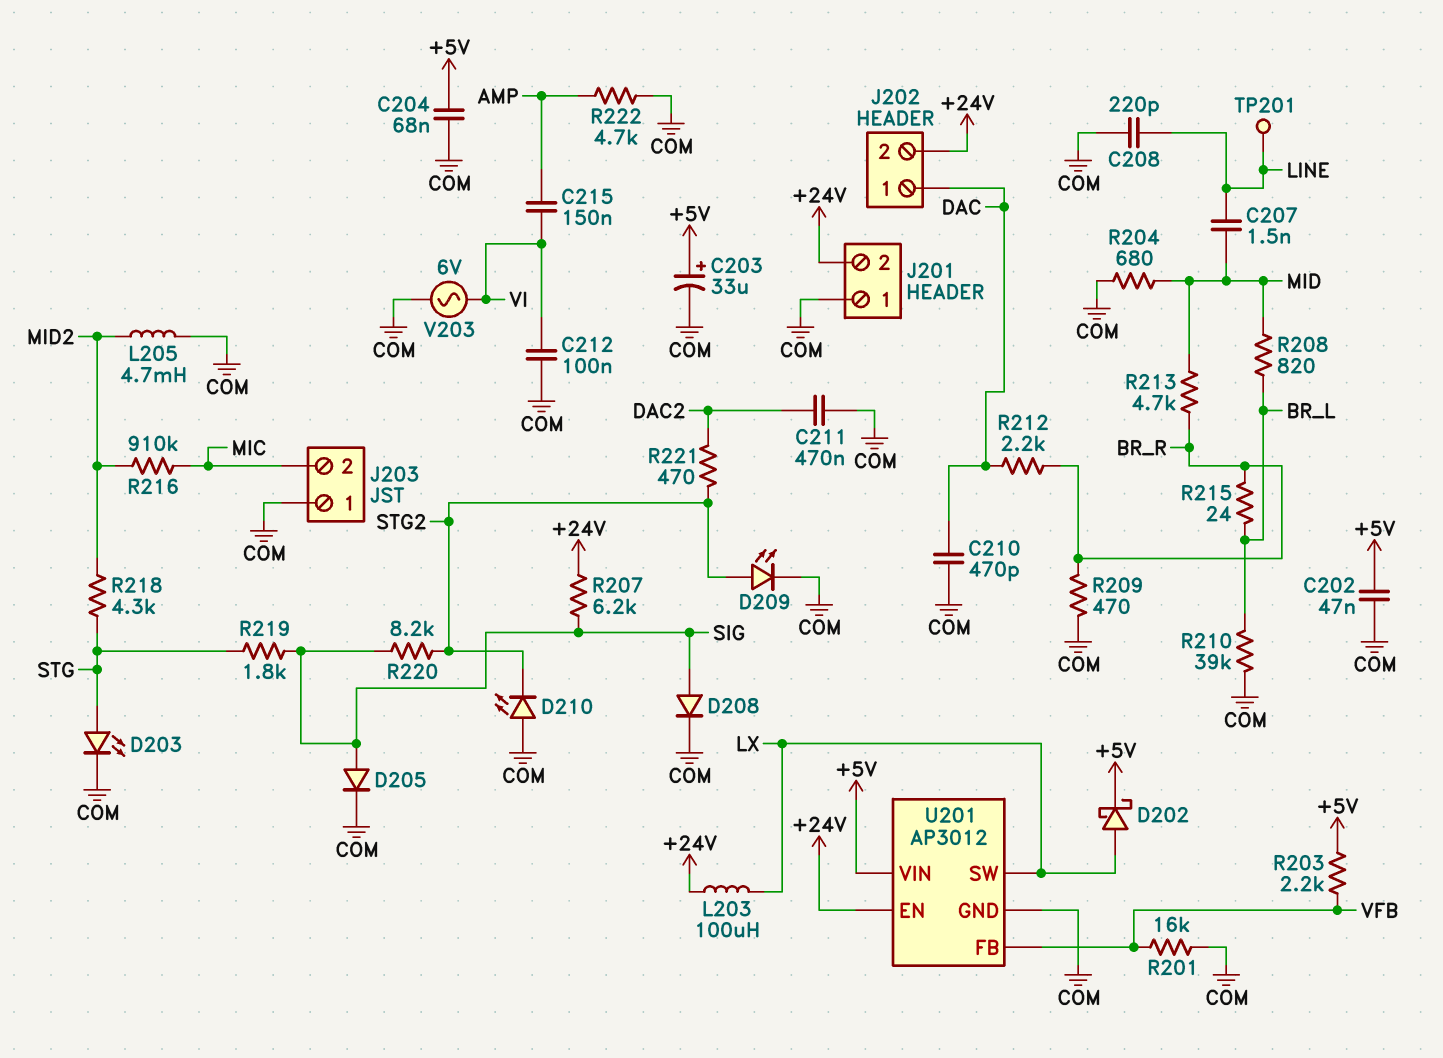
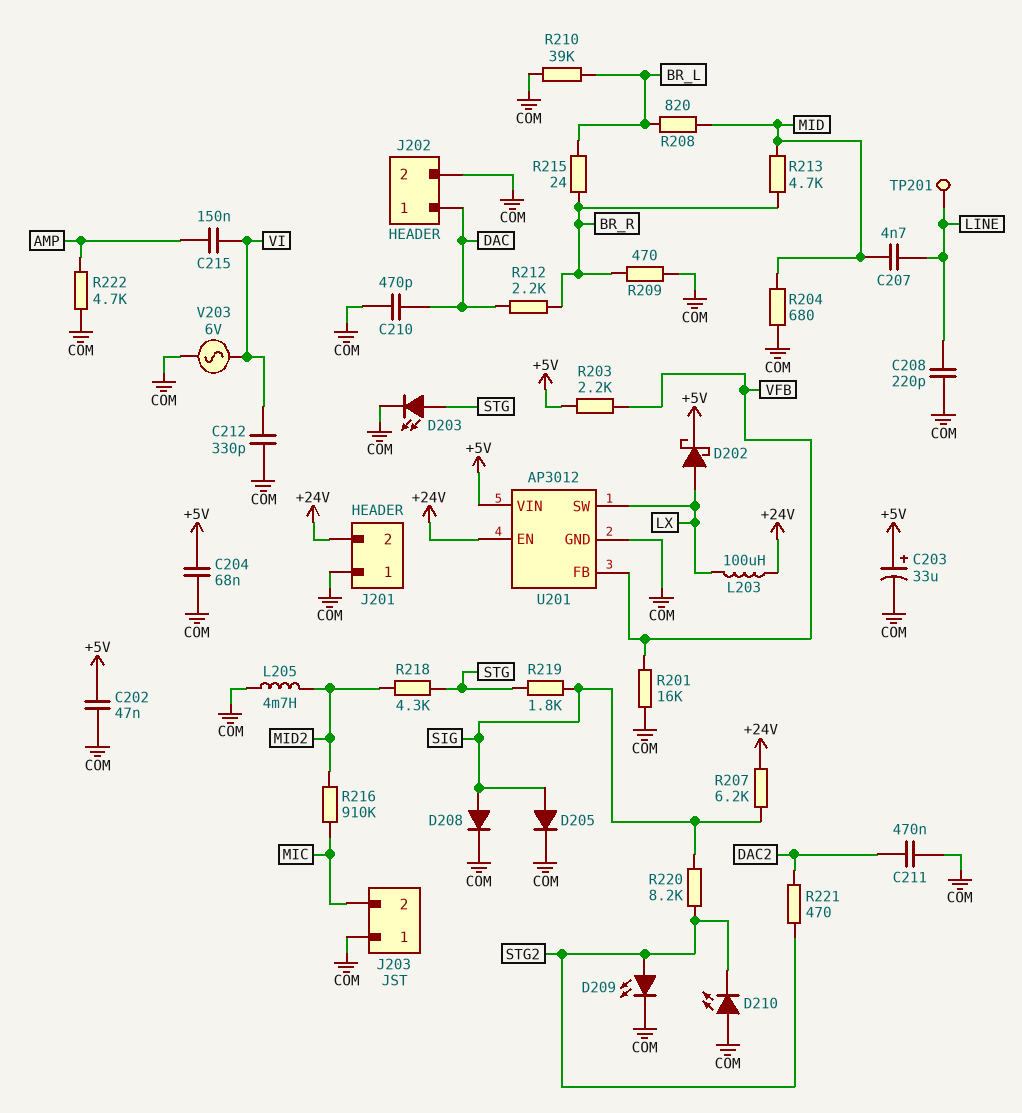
C207: 1.5nF (LINE, MID) -> 4.7nF (LINE, MID)
C212: 100nF (COM, VI) -> 330pF (COM, VI)
J202 pin 2: +24V -> COM

